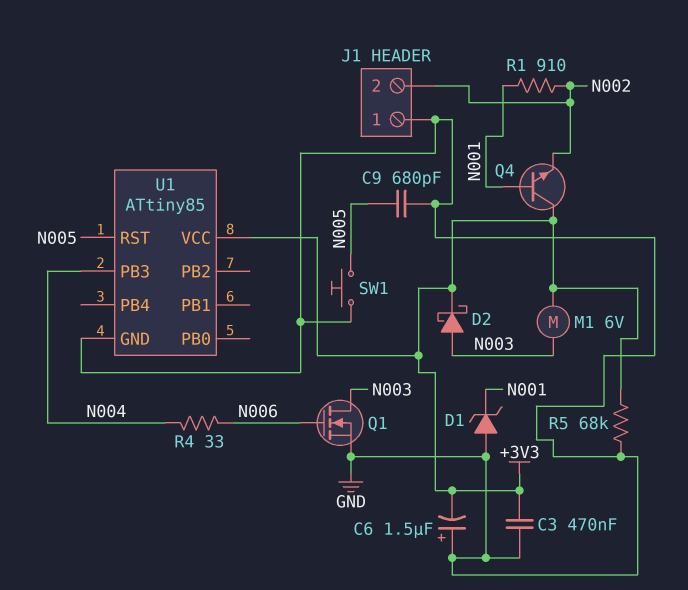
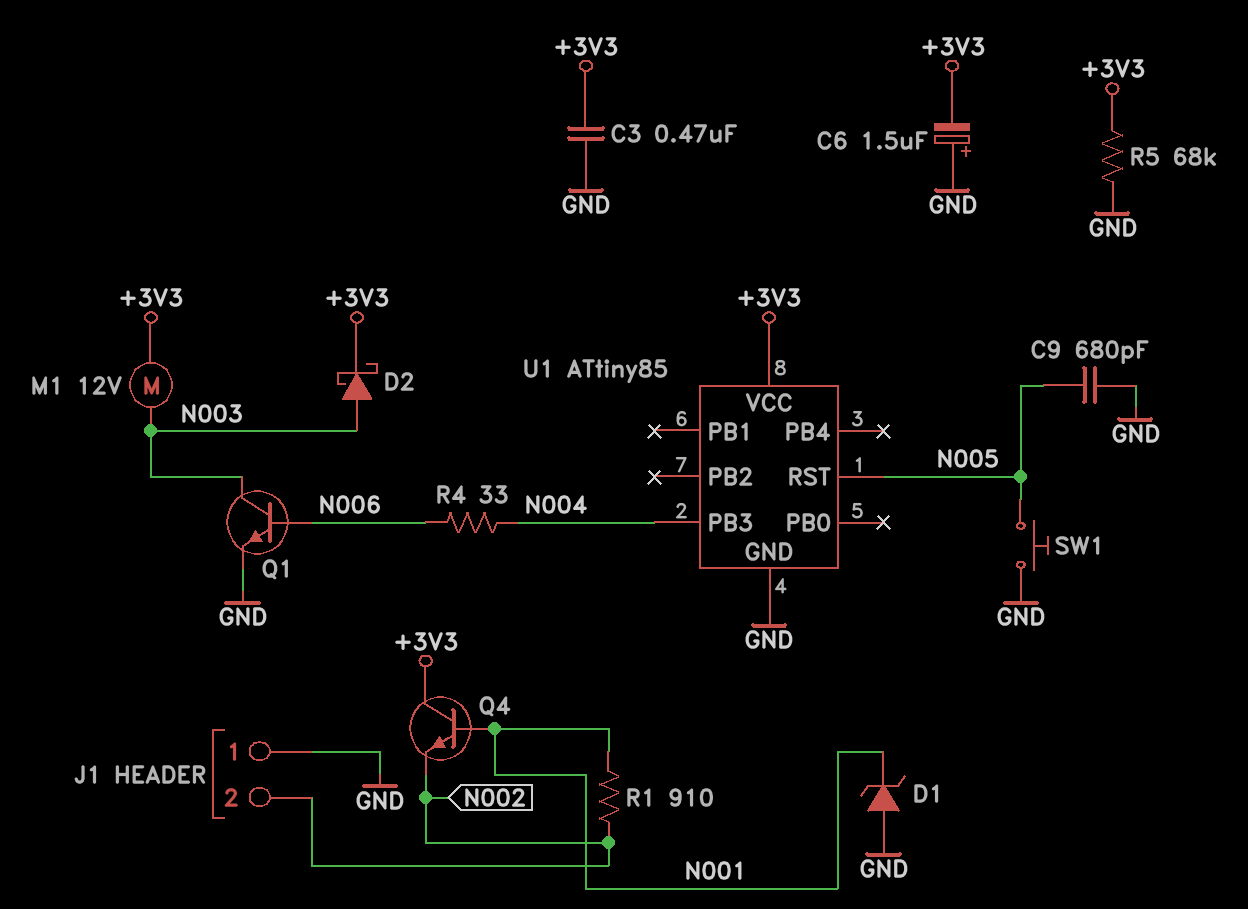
M1: motor 6V (+3V3, N003) -> motor 12V (+3V3, N003)
Q1: NMOS (G N006, D N003, S GND) -> NPN (B N006, C N003, E GND)

